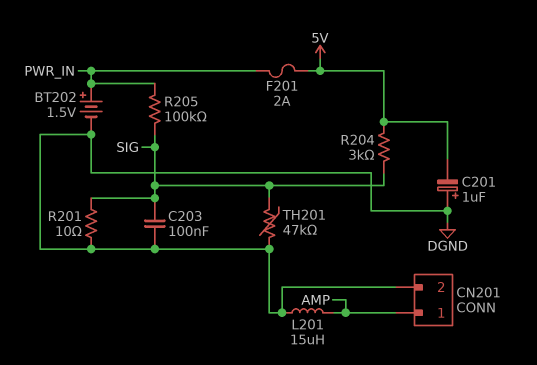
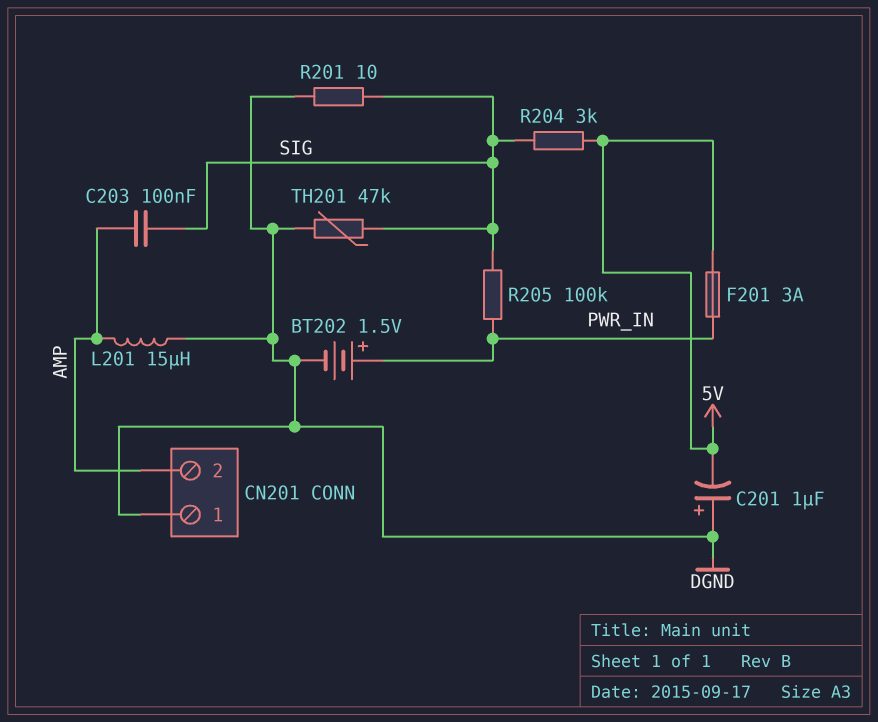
C203: 100nF (DGND, SIG) -> 100nF (AMP, SIG)
CN201 pin 1: AMP -> DGND
CN201 pin 2: DGND -> AMP
F201: 2A (5V, PWR_IN) -> 3A (5V, PWR_IN)

